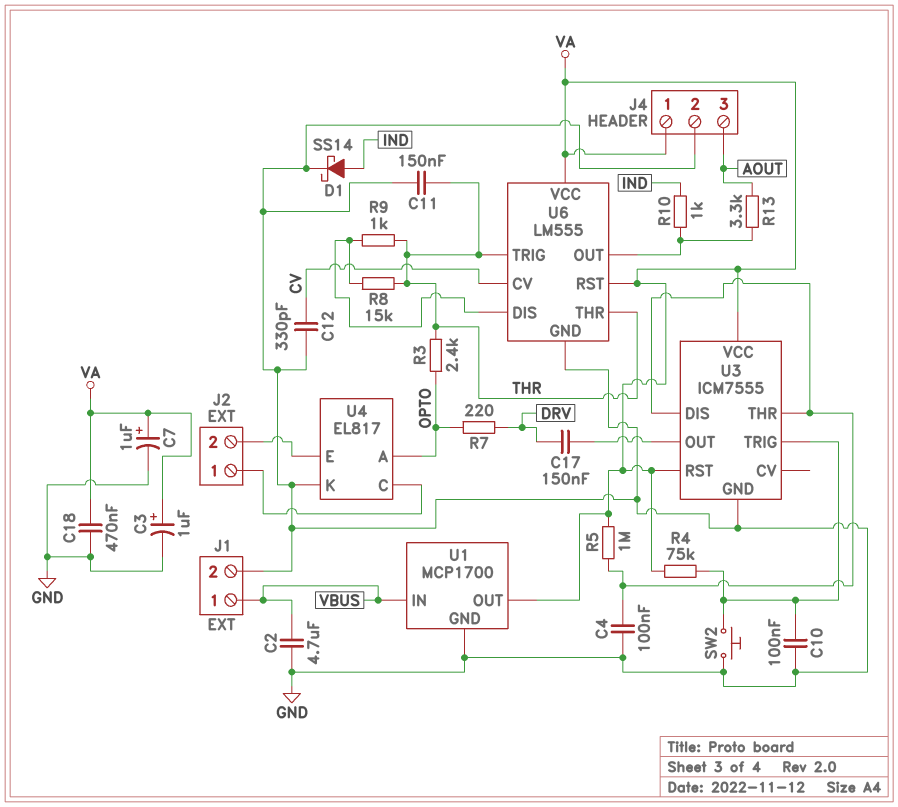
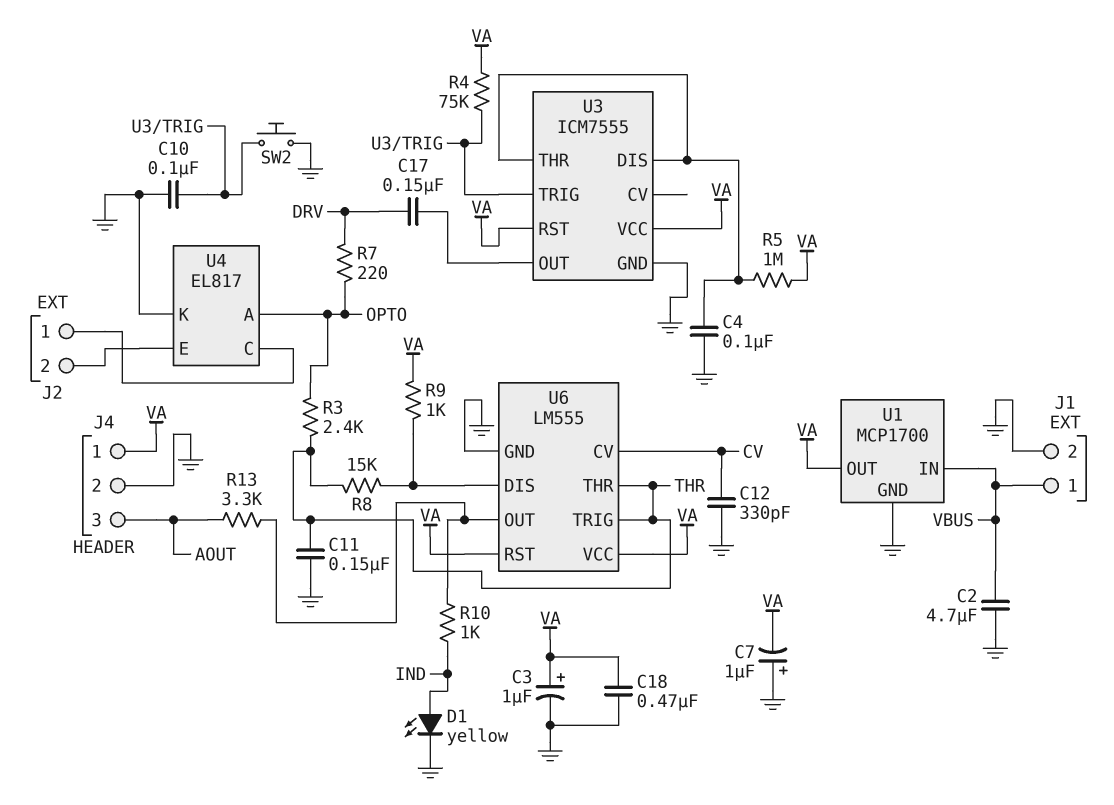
C7: 1uF (plus VA, minus GND) -> 1uF (plus GND, minus VA)
D1: schottky SS14 (A IND, K GND) -> LED yellow (A IND, K GND)
R9: 1k (THR, U6/DIS) -> 1k (U6/DIS, VA)

